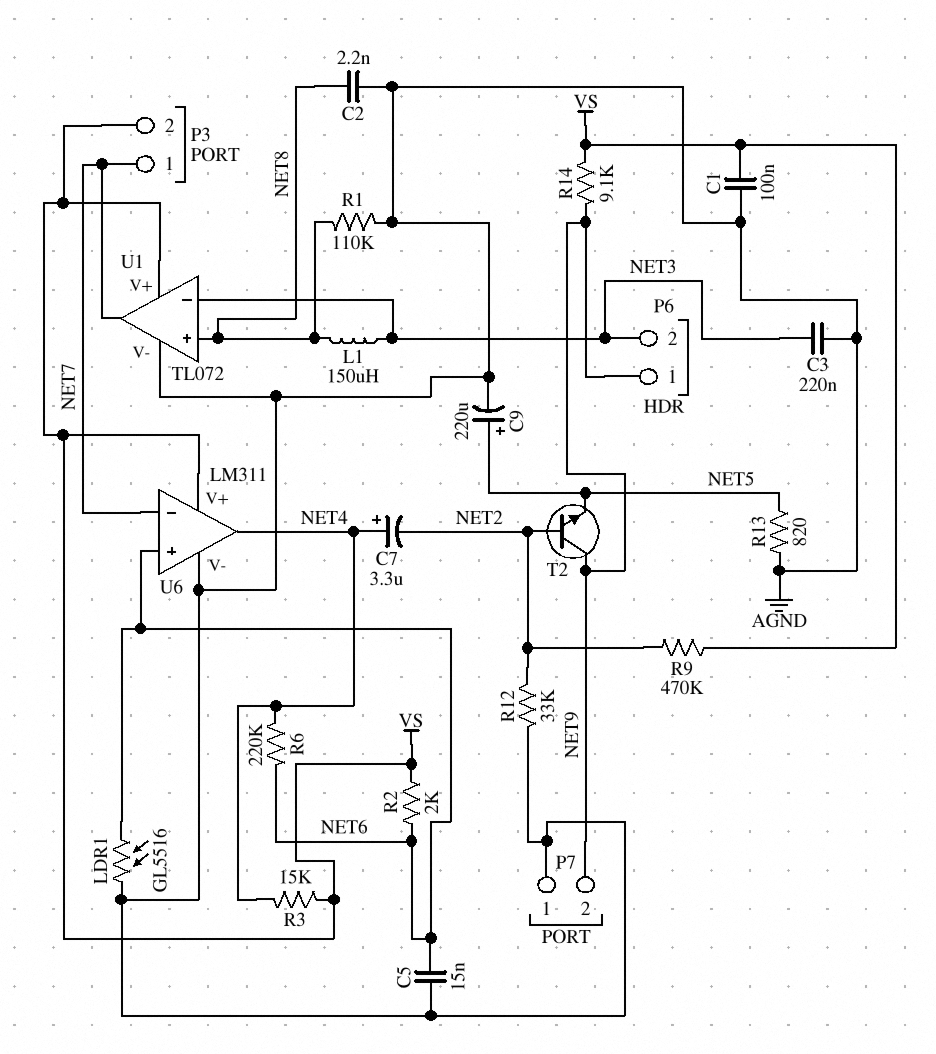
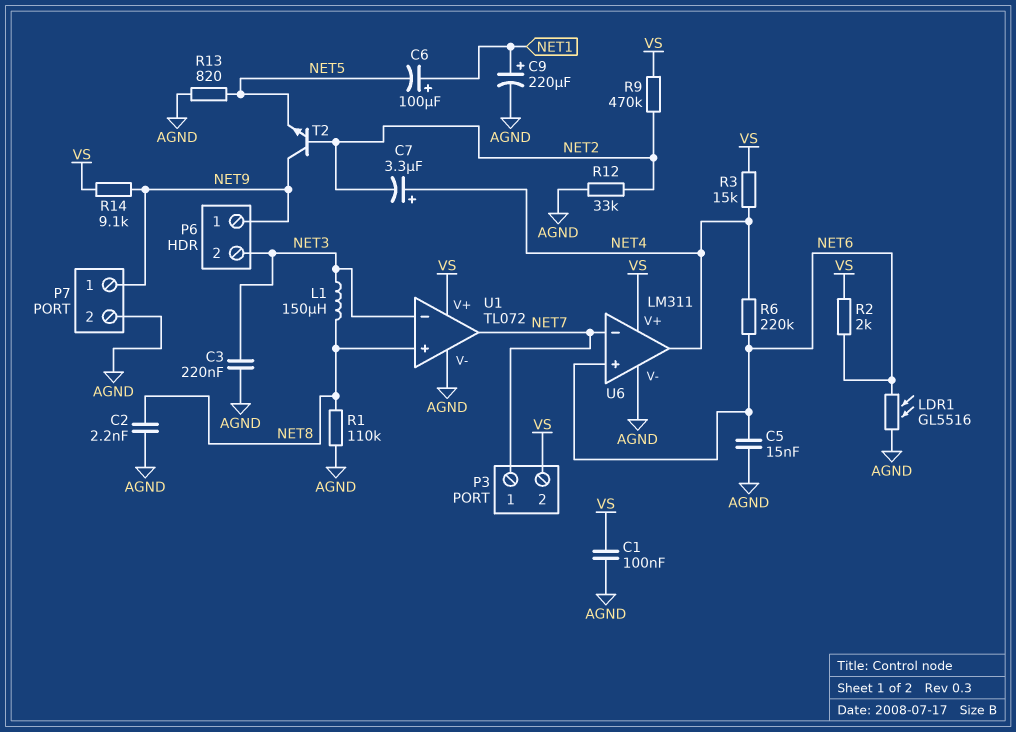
C6: none -> 100uF (plus NET1, minus NET5)
C9: 220uF (plus NET5, minus AGND) -> 220uF (plus NET1, minus AGND)
P7 pin 1: AGND -> NET9
P7 pin 2: NET9 -> AGND

